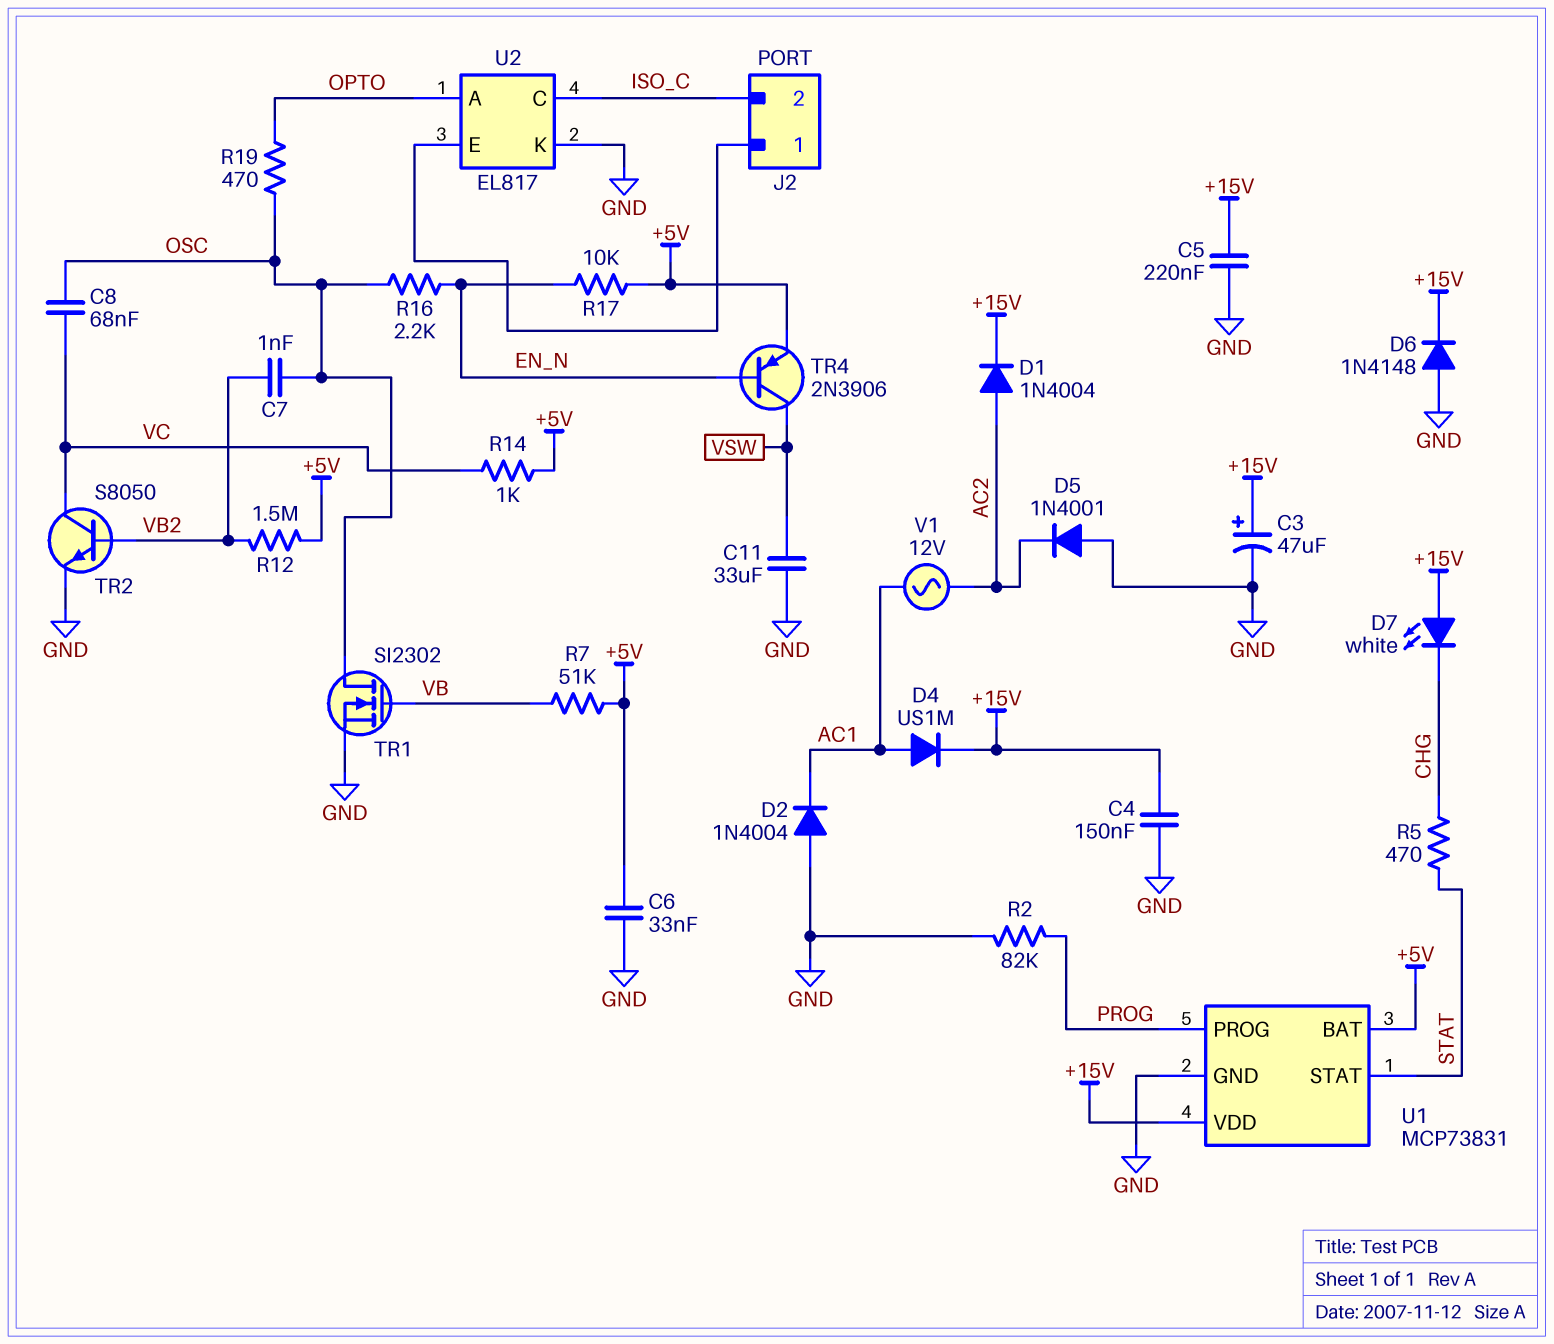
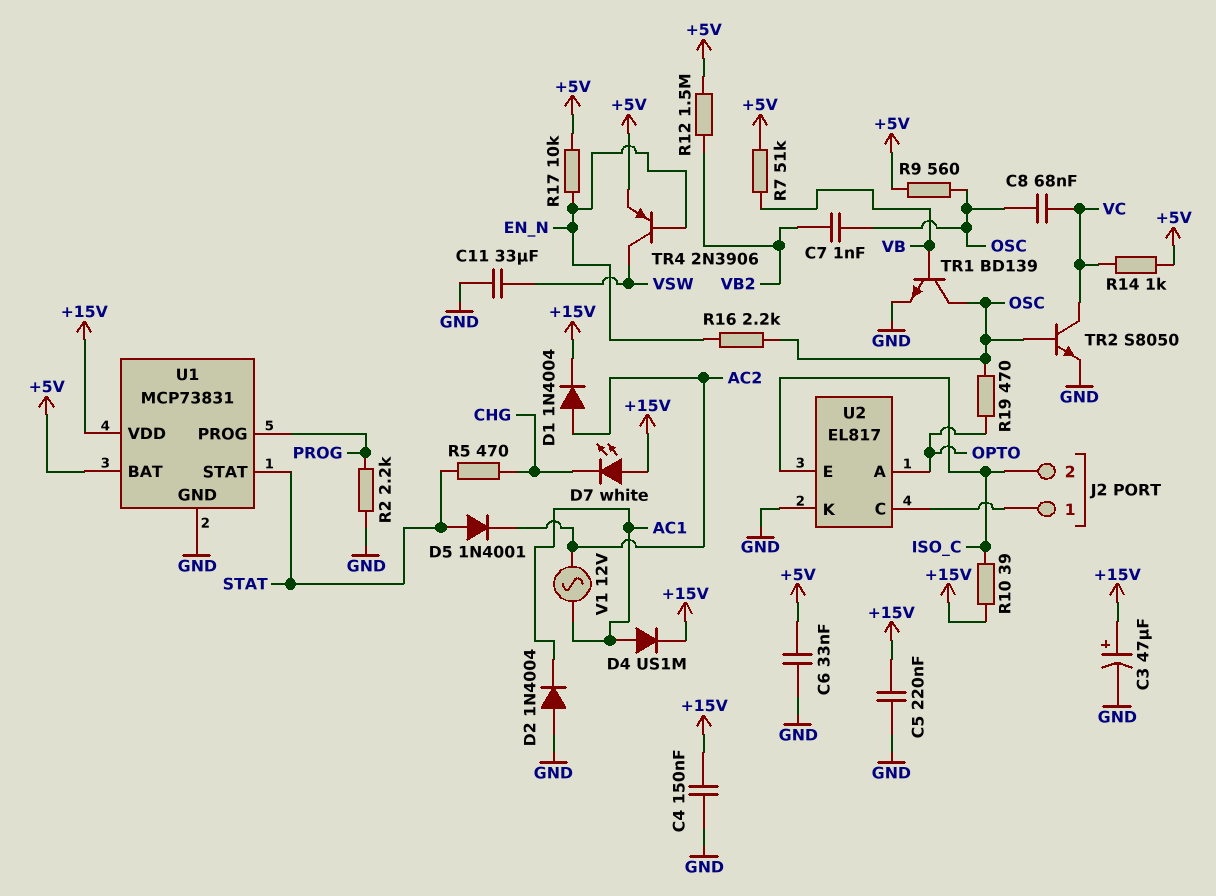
D5: diode 1N4001 (A GND, K AC2) -> diode 1N4001 (A STAT, K AC2)
D6: diode 1N4148 (A GND, K +15V) -> none
R2: 82k (GND, PROG) -> 2.2k (GND, PROG)
R9: none -> 560 (+5V, OSC)
R10: none -> 39 (+15V, ISO_C)
TR1: NMOS SI2302 (G VB, D OSC, S GND) -> NPN BD139 (B VB, C OSC, E GND)
TR2: NPN S8050 (B VB2, C VC, E GND) -> NPN S8050 (B OSC, C VC, E GND)
U2 pin C: ISO_C -> J2/1
U2 pin E: J2/1 -> ISO_C

